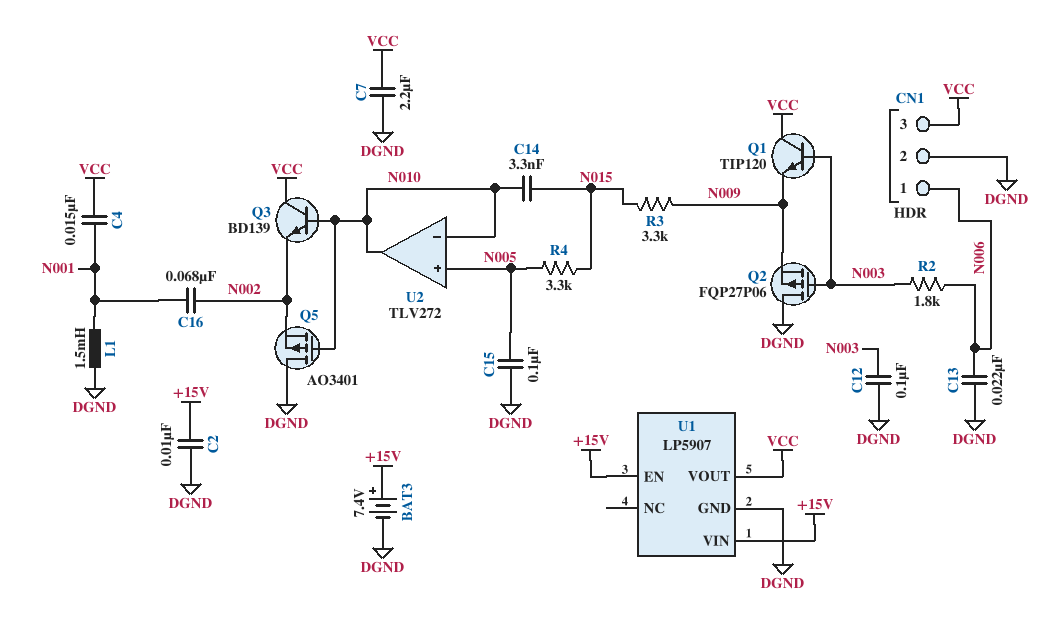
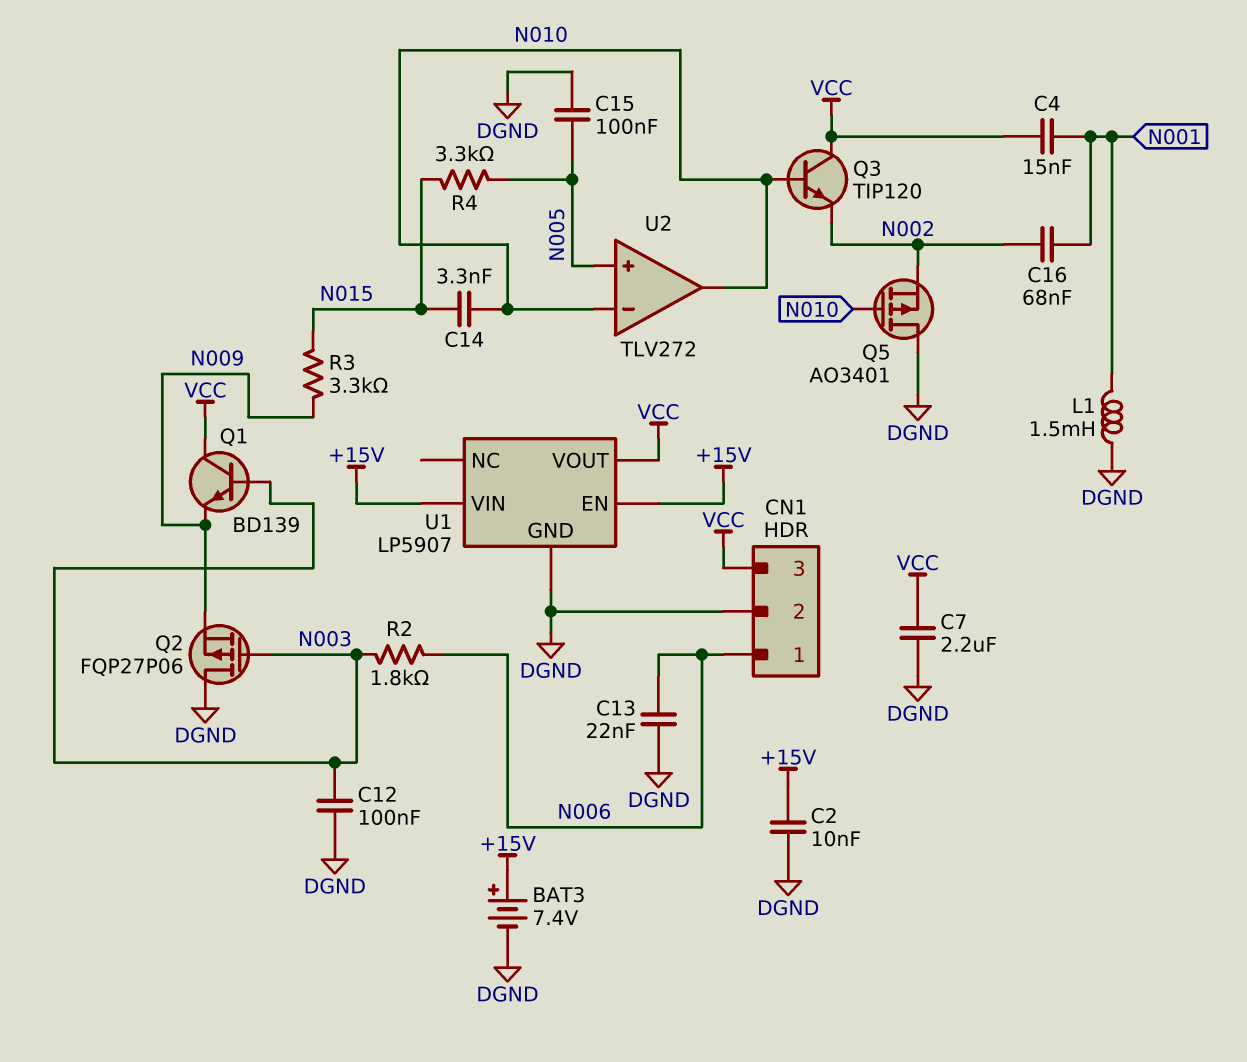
Q1: NPN TIP120 (B N003, C VCC, E N009) -> NPN BD139 (B N003, C VCC, E N009)
Q3: NPN BD139 (B N010, C VCC, E N002) -> NPN TIP120 (B N010, C VCC, E N002)

